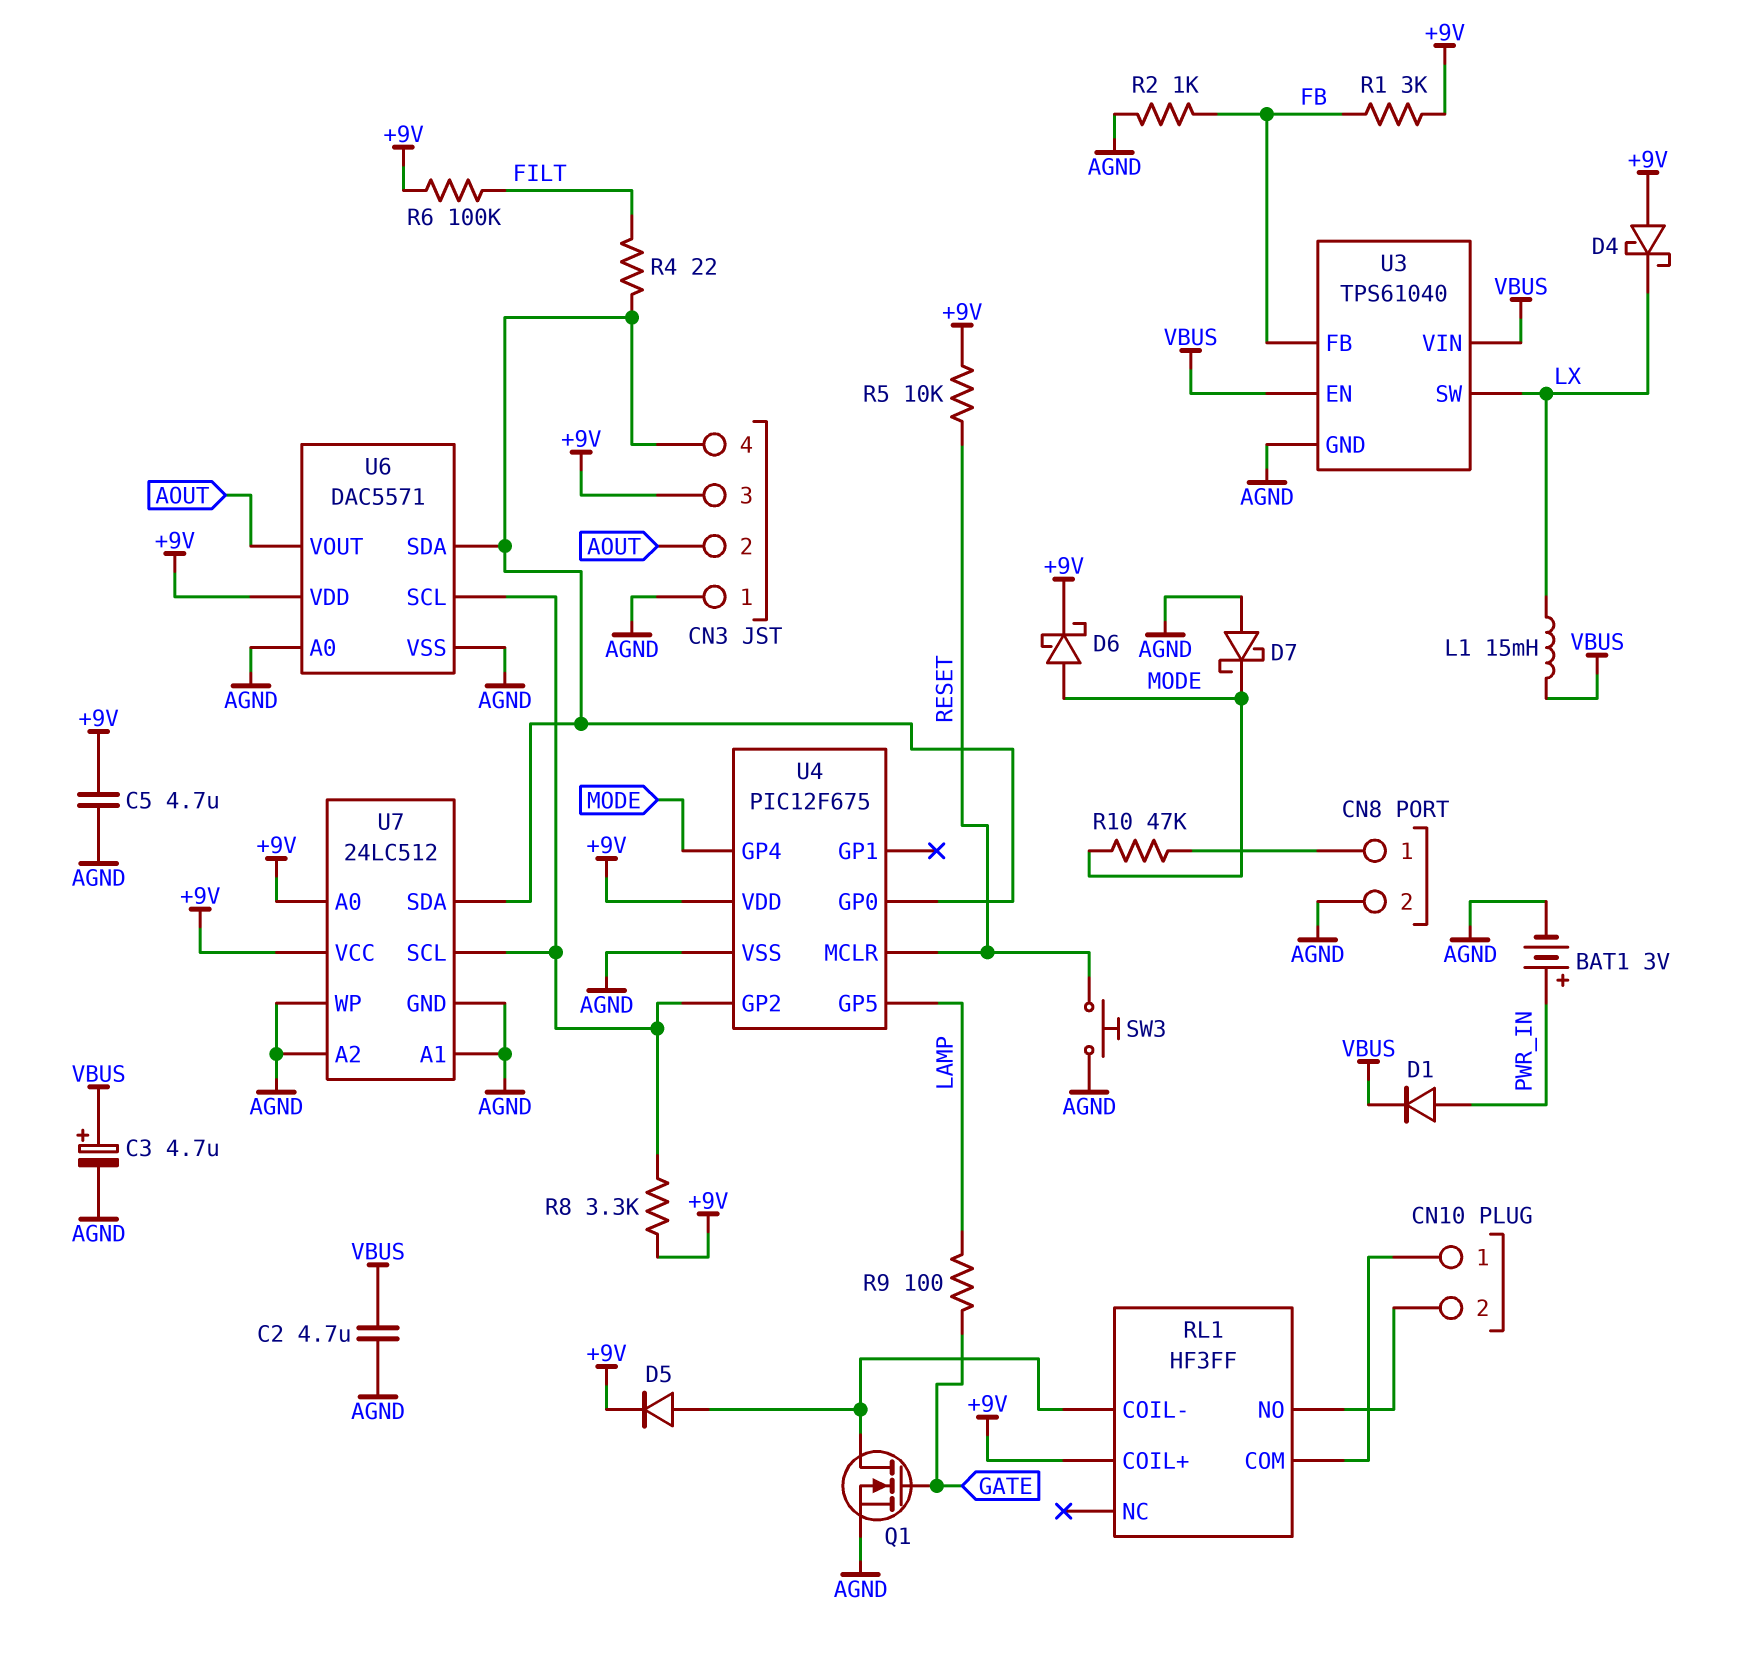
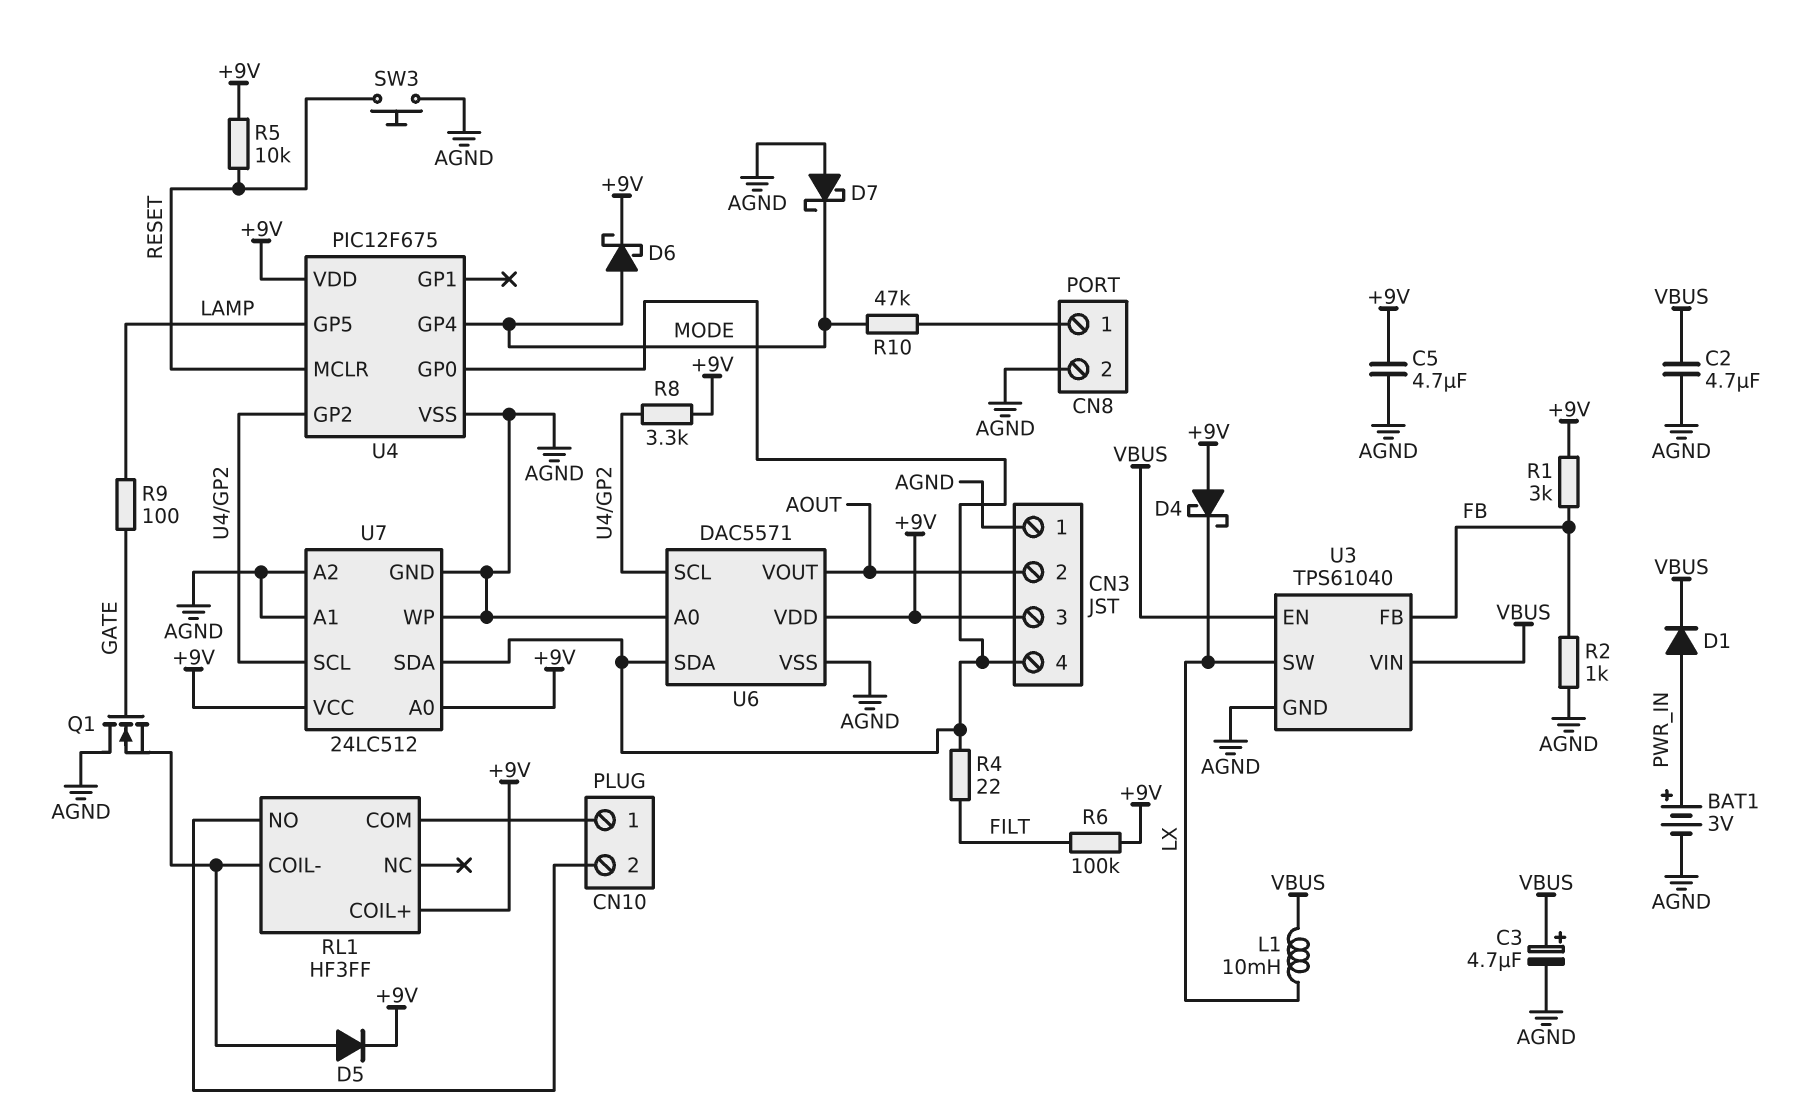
L1: 15mH (LX, VBUS) -> 10mH (LX, VBUS)
Q1: NMOS (G GATE, D RL1/COIL-, S AGND) -> NMOS (G GATE, D AGND, S RL1/COIL-)

